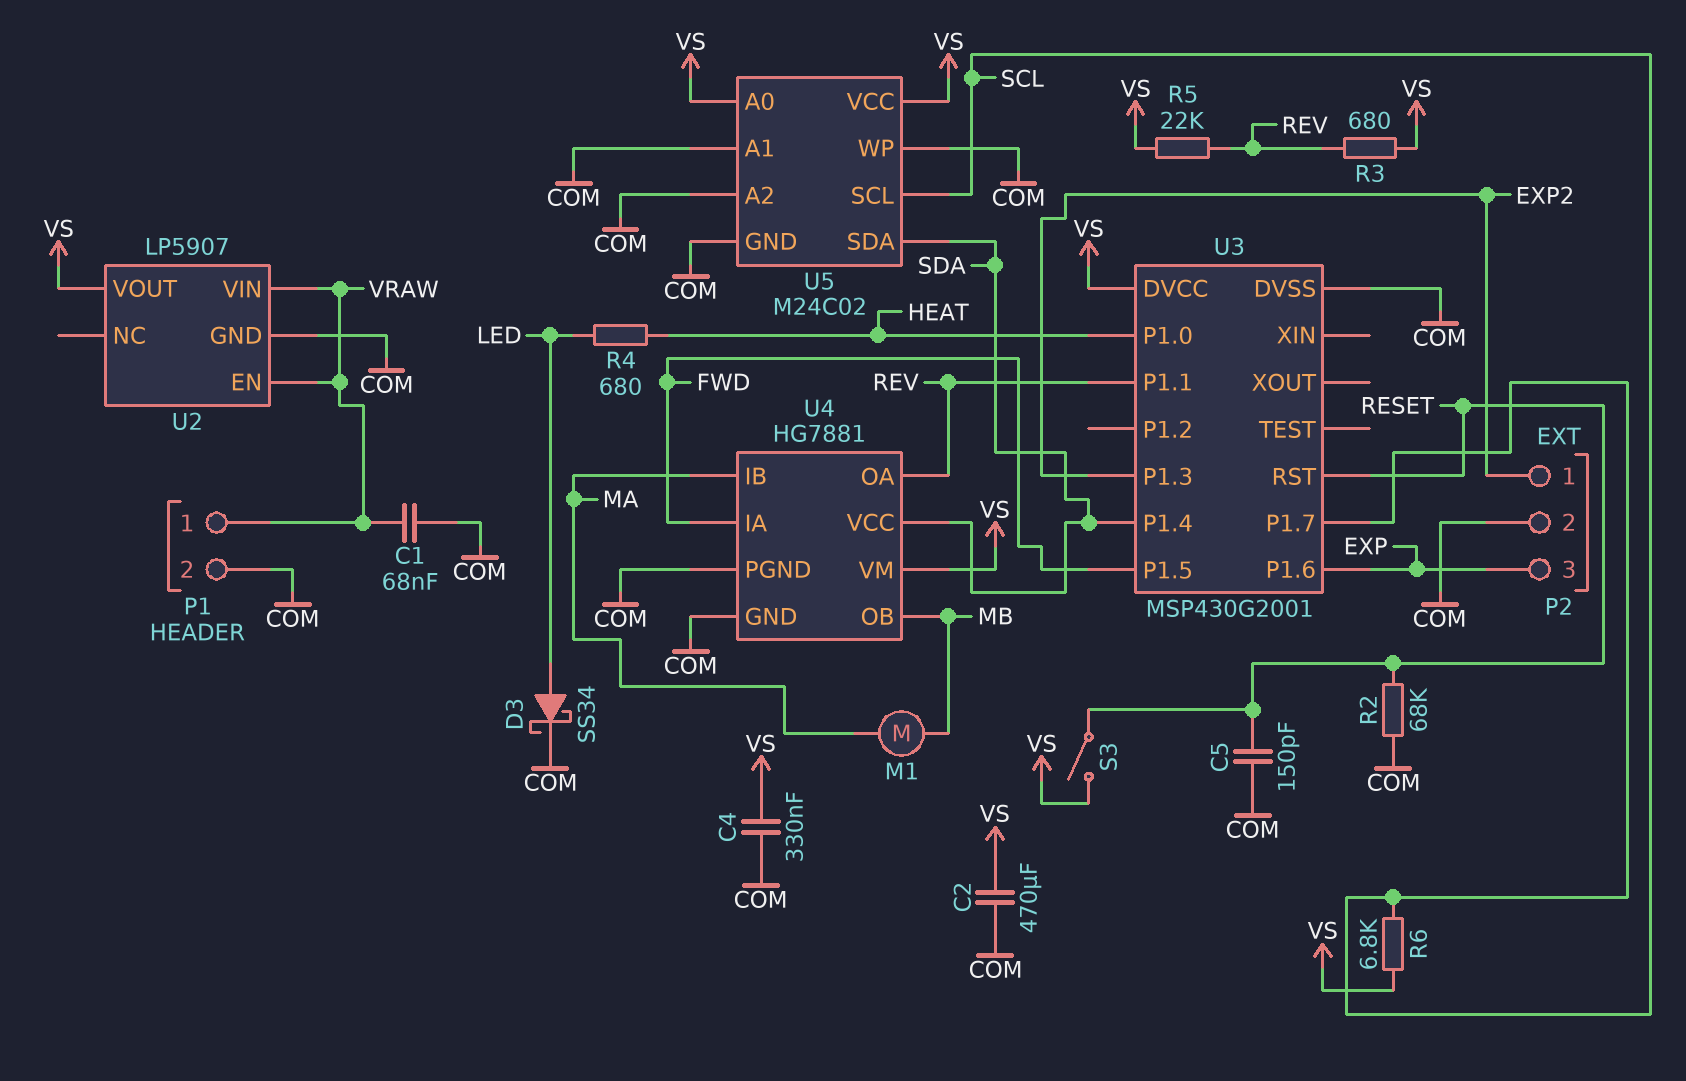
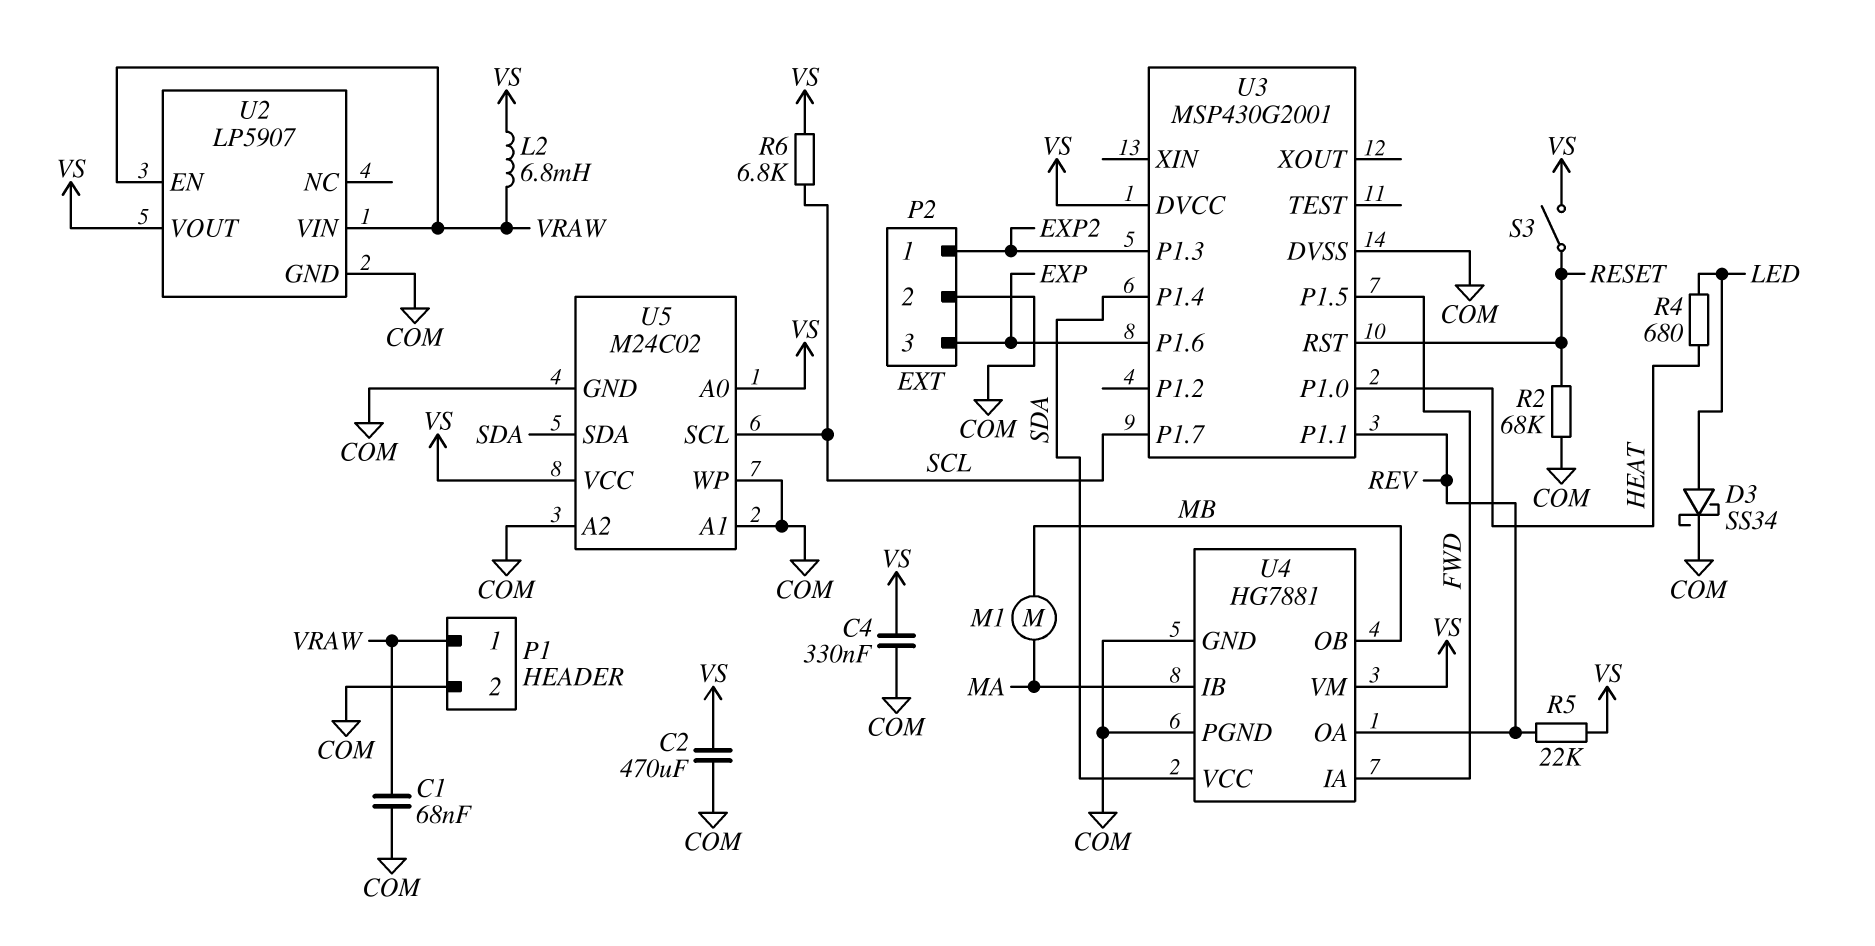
C5: 150pF (COM, RESET) -> none
L2: none -> 6.8mH (VRAW, VS)
R3: 680 (REV, VS) -> none

